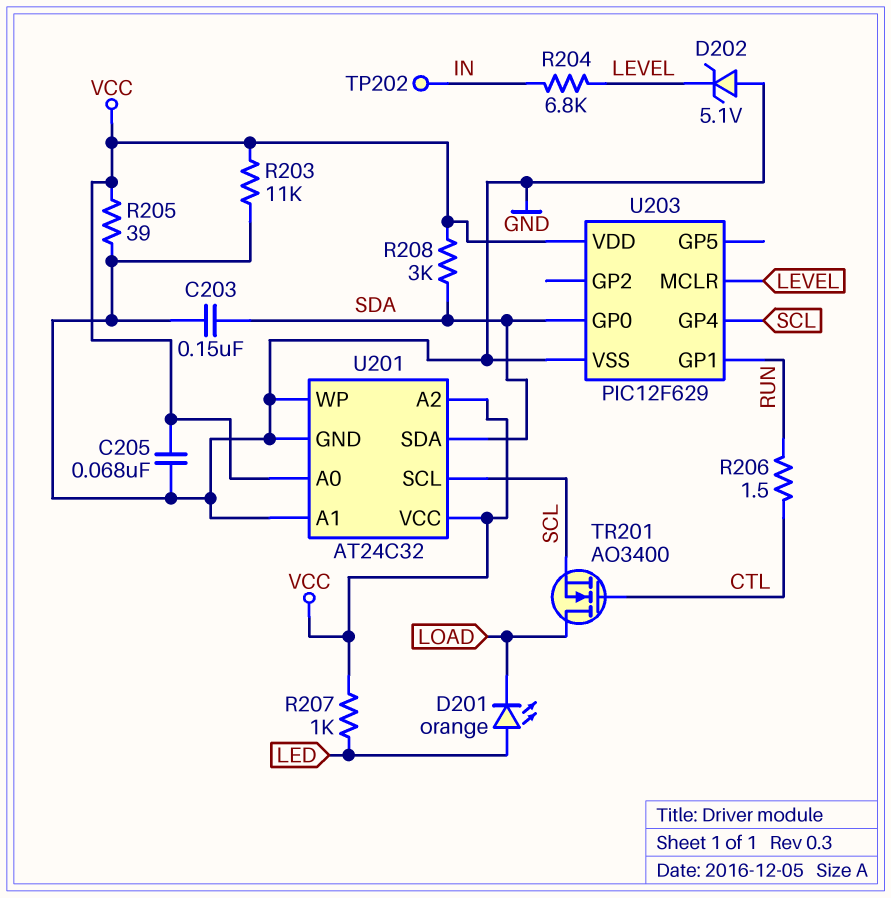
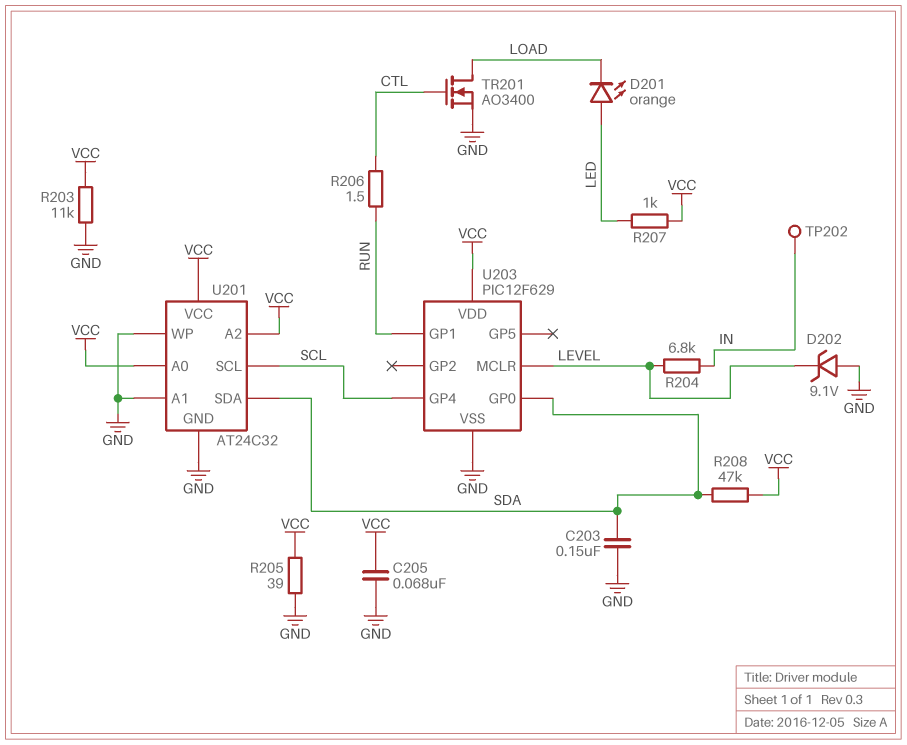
D202: zener 5.1V (A GND, K LEVEL) -> zener 9.1V (A GND, K LEVEL)
R208: 3k (SDA, VCC) -> 47k (SDA, VCC)
TR201: NMOS AO3400 (G CTL, D LOAD, S SCL) -> NMOS AO3400 (G CTL, D LOAD, S GND)

